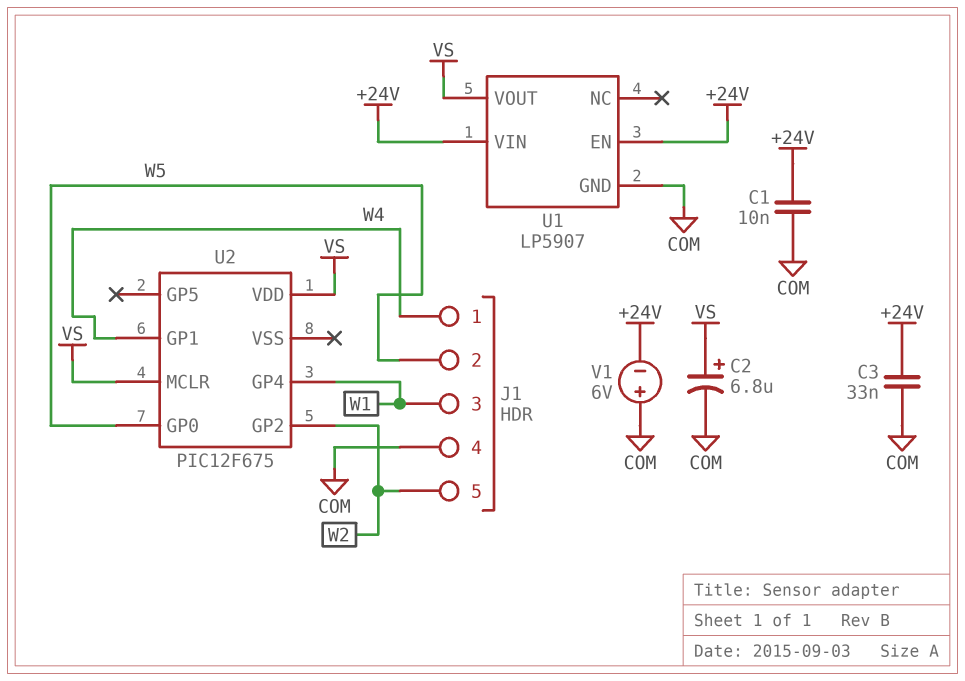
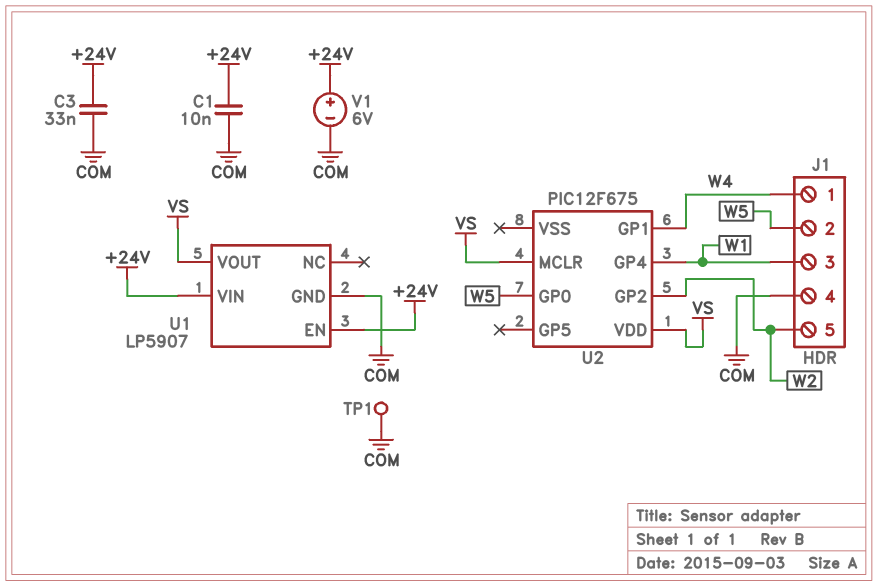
C2: 6.8uF (plus VS, minus COM) -> none
TP1: none -> test point (COM)
V1: 6V (plus COM, minus +24V) -> 6V (plus +24V, minus COM)

